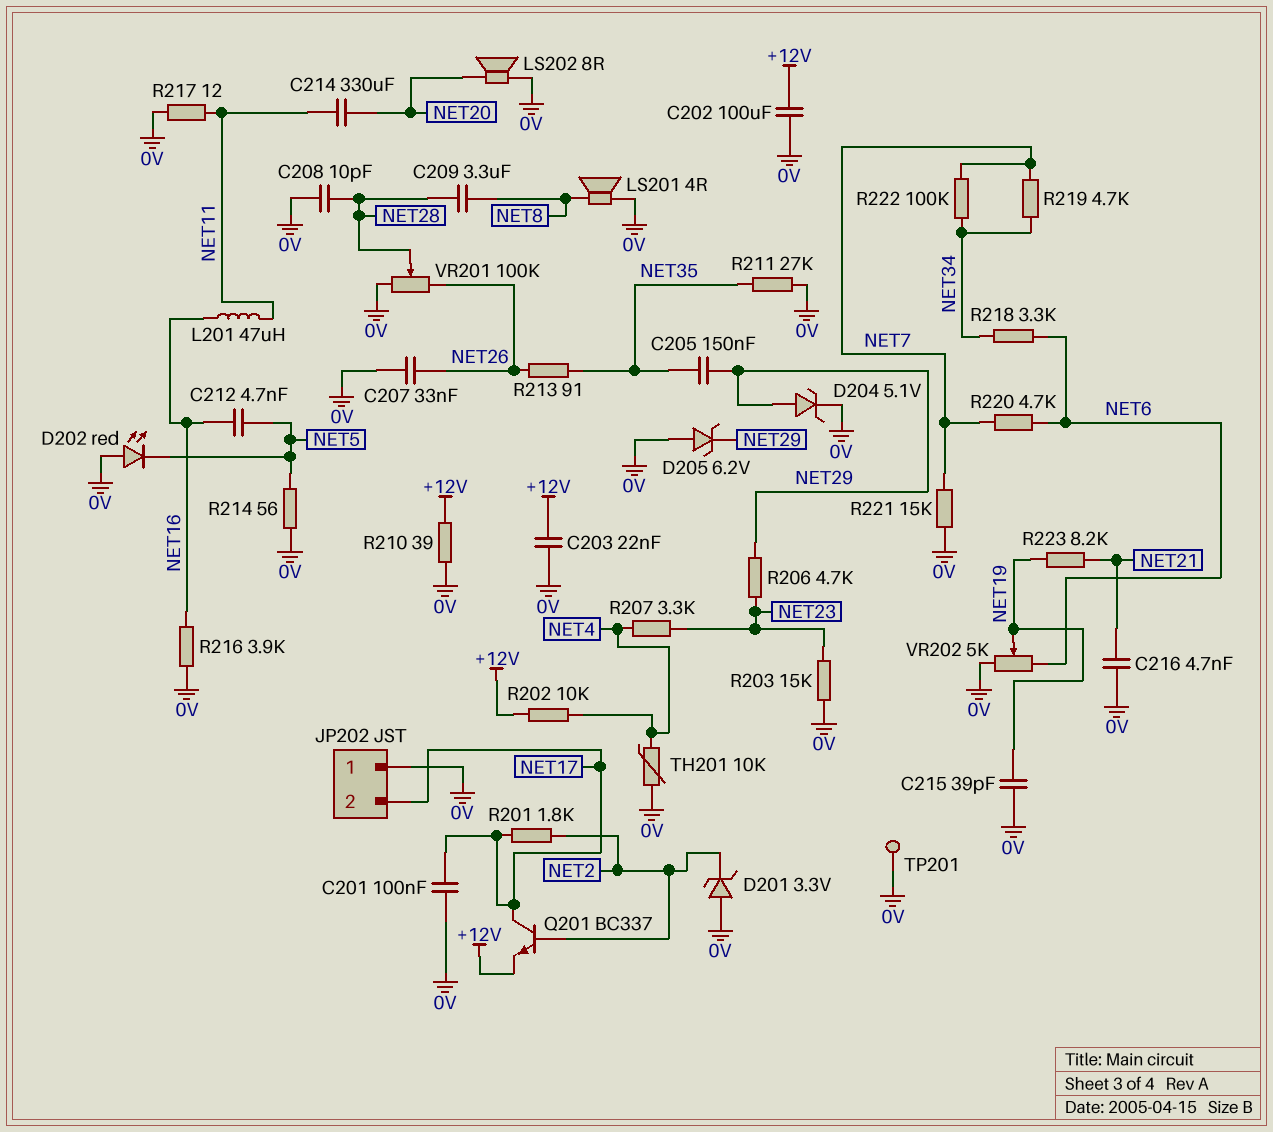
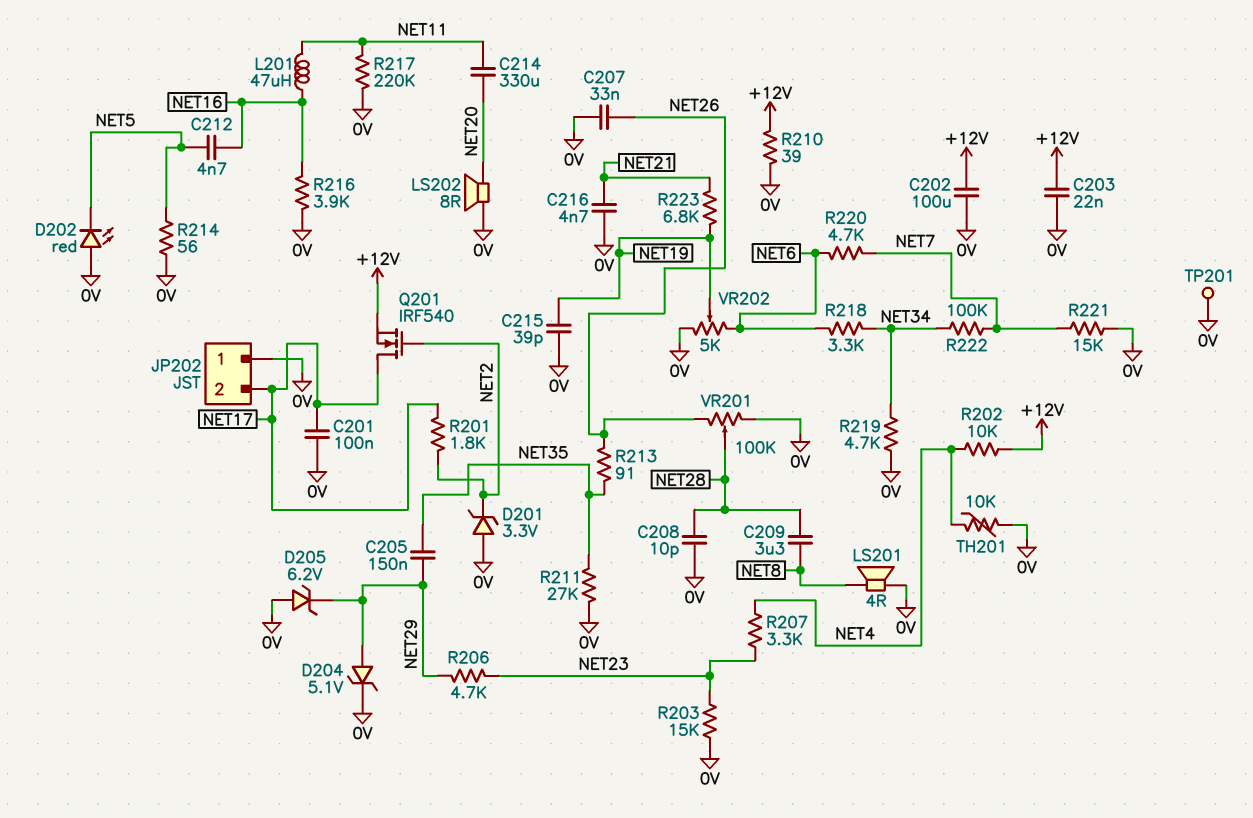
Q201: NPN BC337 (B NET2, C NET17, E +12V) -> NMOS IRF540 (G NET2, D NET17, S +12V)
R217: 12 (0V, NET11) -> 220k (0V, NET11)
R219: 4.7k (NET7, NET34) -> 4.7k (0V, NET34)
R223: 8.2k (NET19, NET21) -> 6.8k (NET19, NET21)

